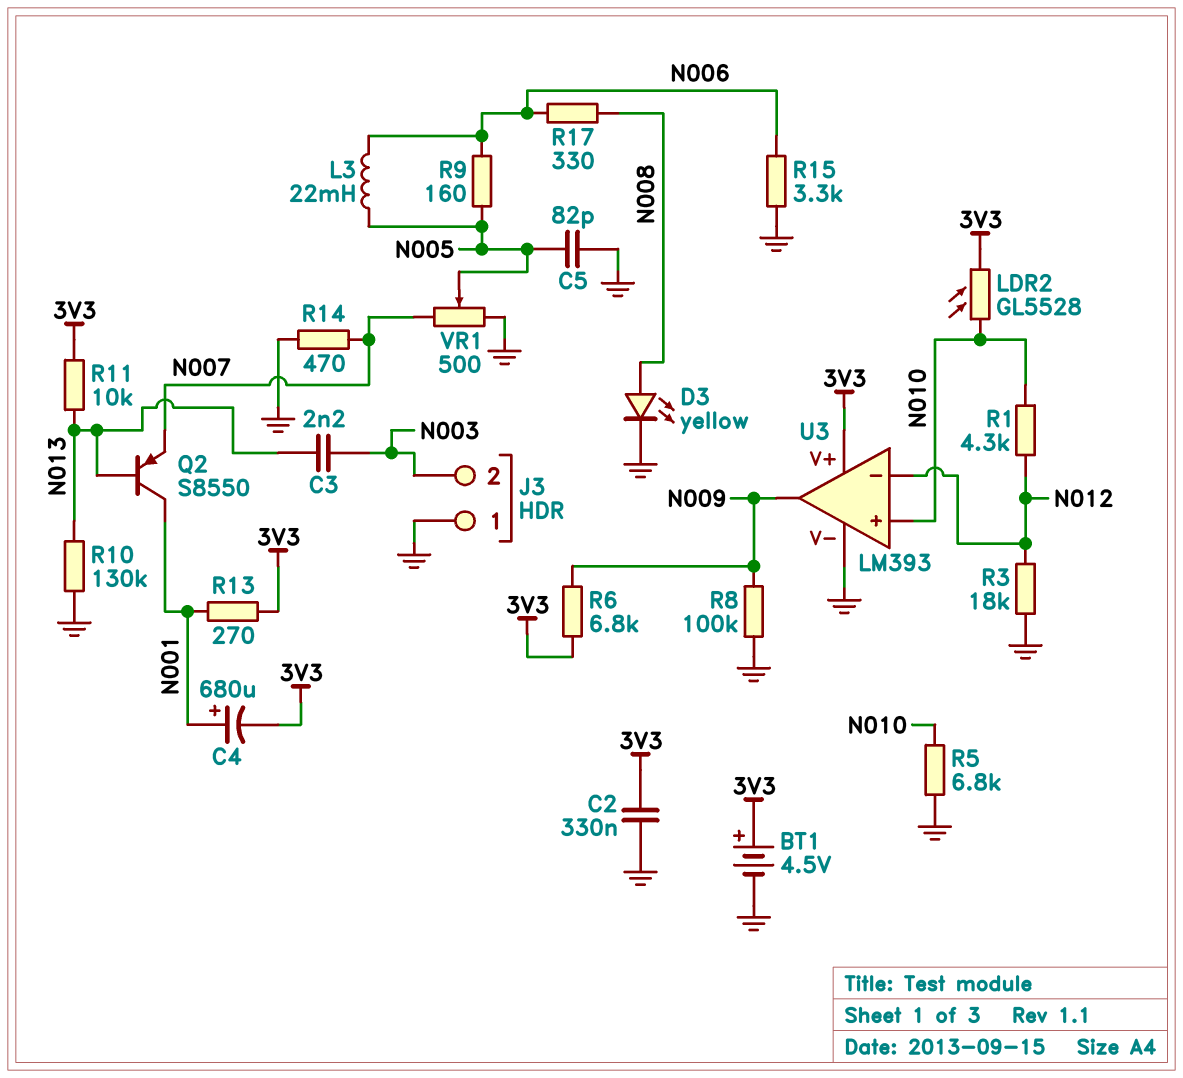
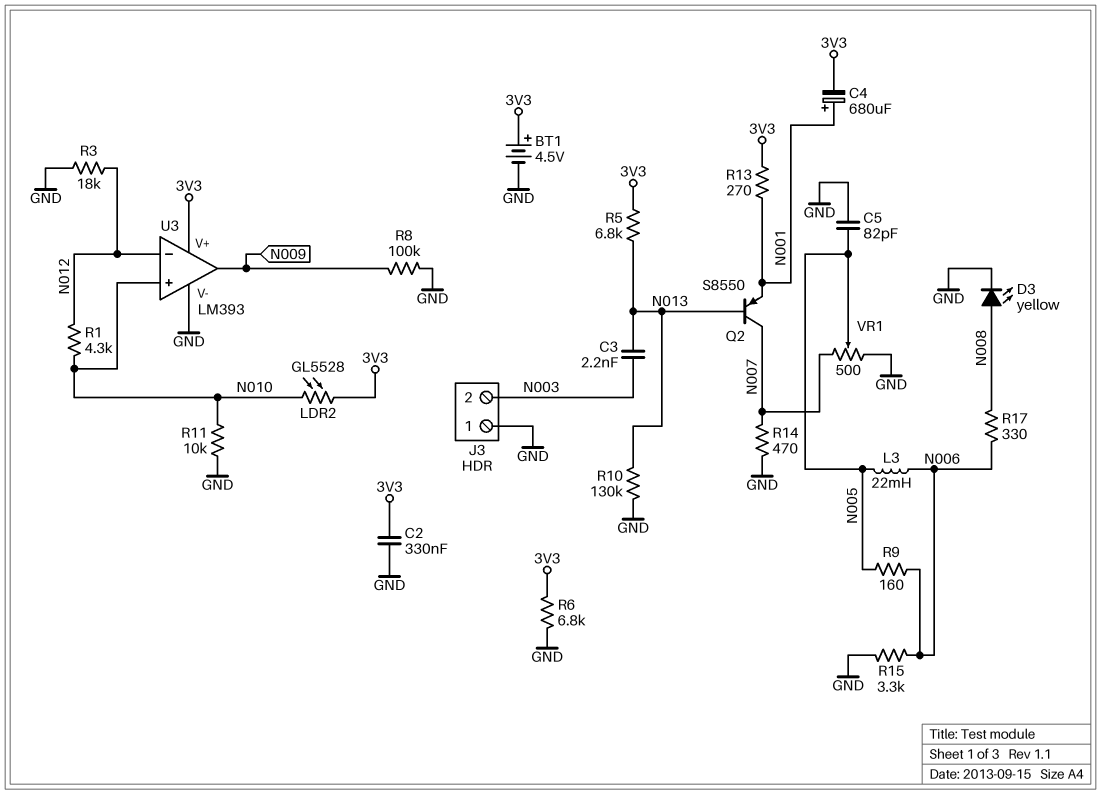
Q2: PNP S8550 (B N013, C N001, E N007) -> PNP S8550 (B N013, C N007, E N001)
R5: 6.8k (GND, N010) -> 6.8k (3V3, N013)
R6: 6.8k (3V3, N009) -> 6.8k (3V3, GND)
R11: 10k (3V3, N013) -> 10k (GND, N010)

